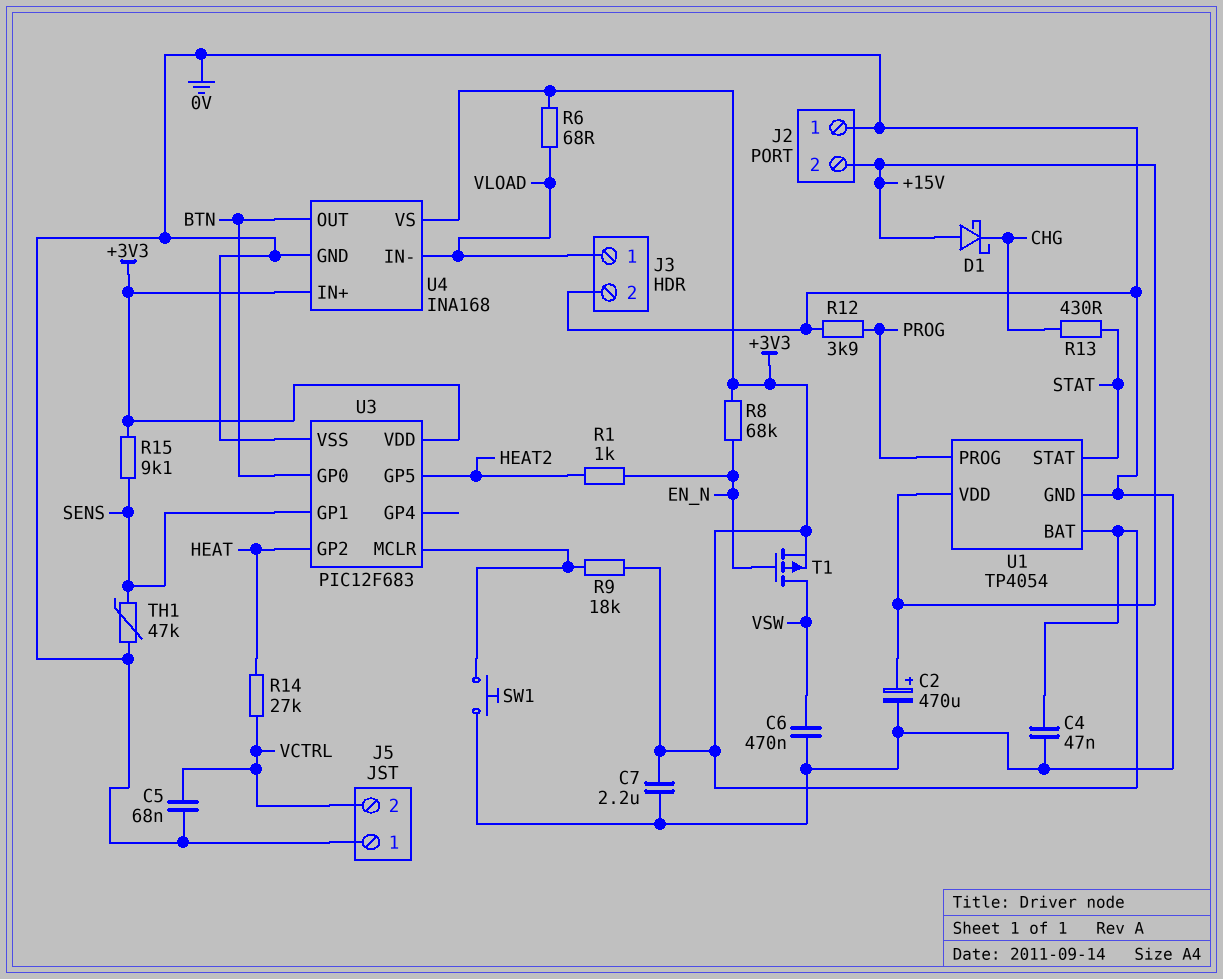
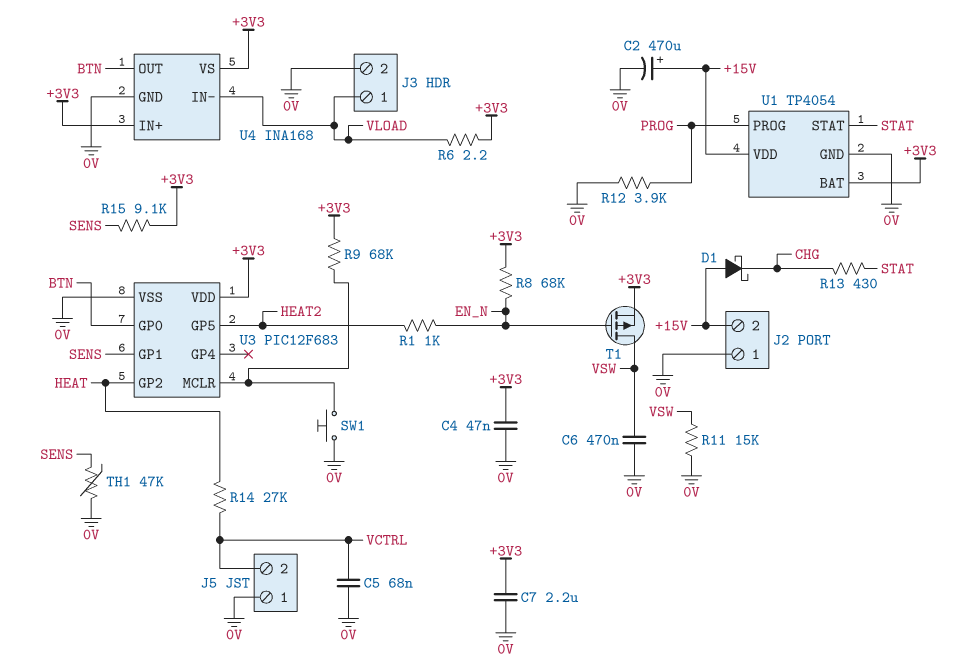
R6: 68 (+3V3, VLOAD) -> 2.2 (+3V3, VLOAD)
R9: 18k (+3V3, U3/MCLR) -> 68k (+3V3, U3/MCLR)
R11: none -> 15k (0V, VSW)

